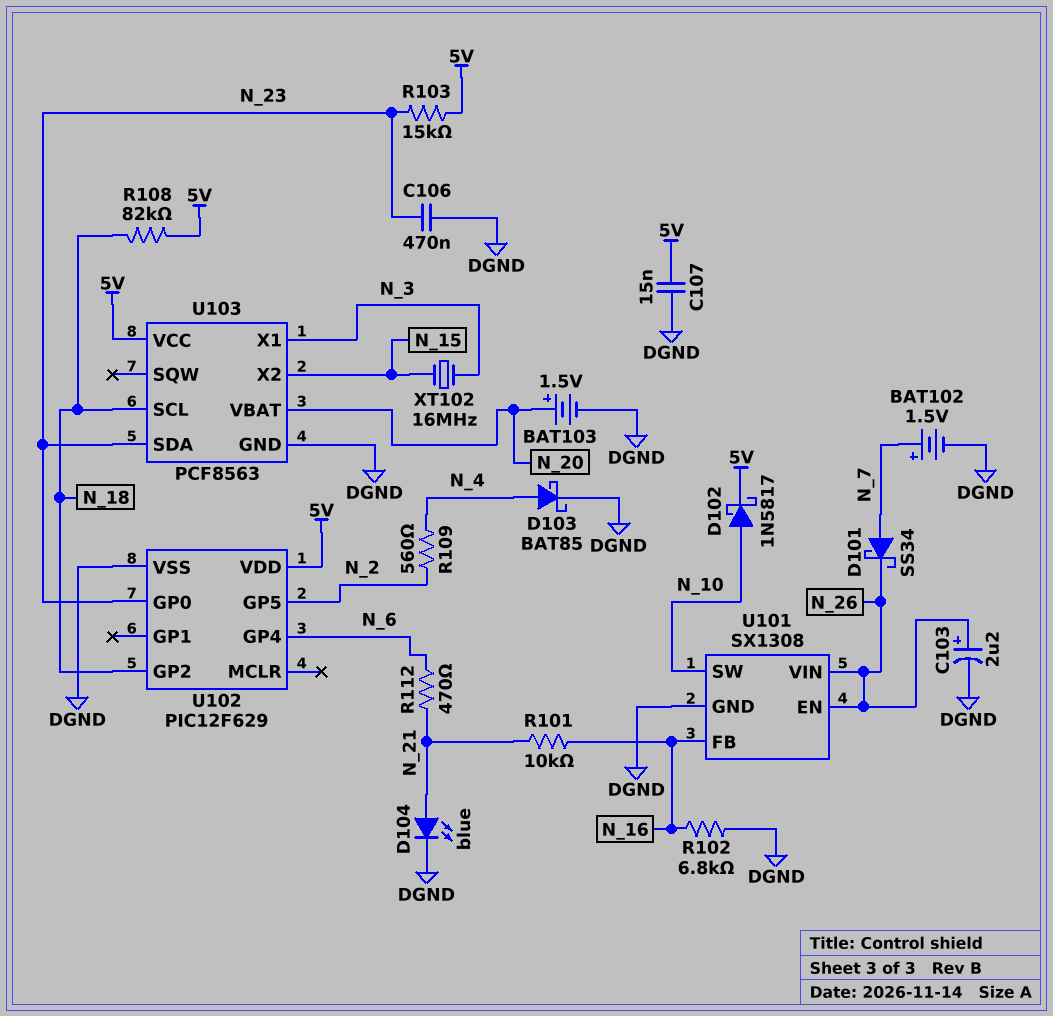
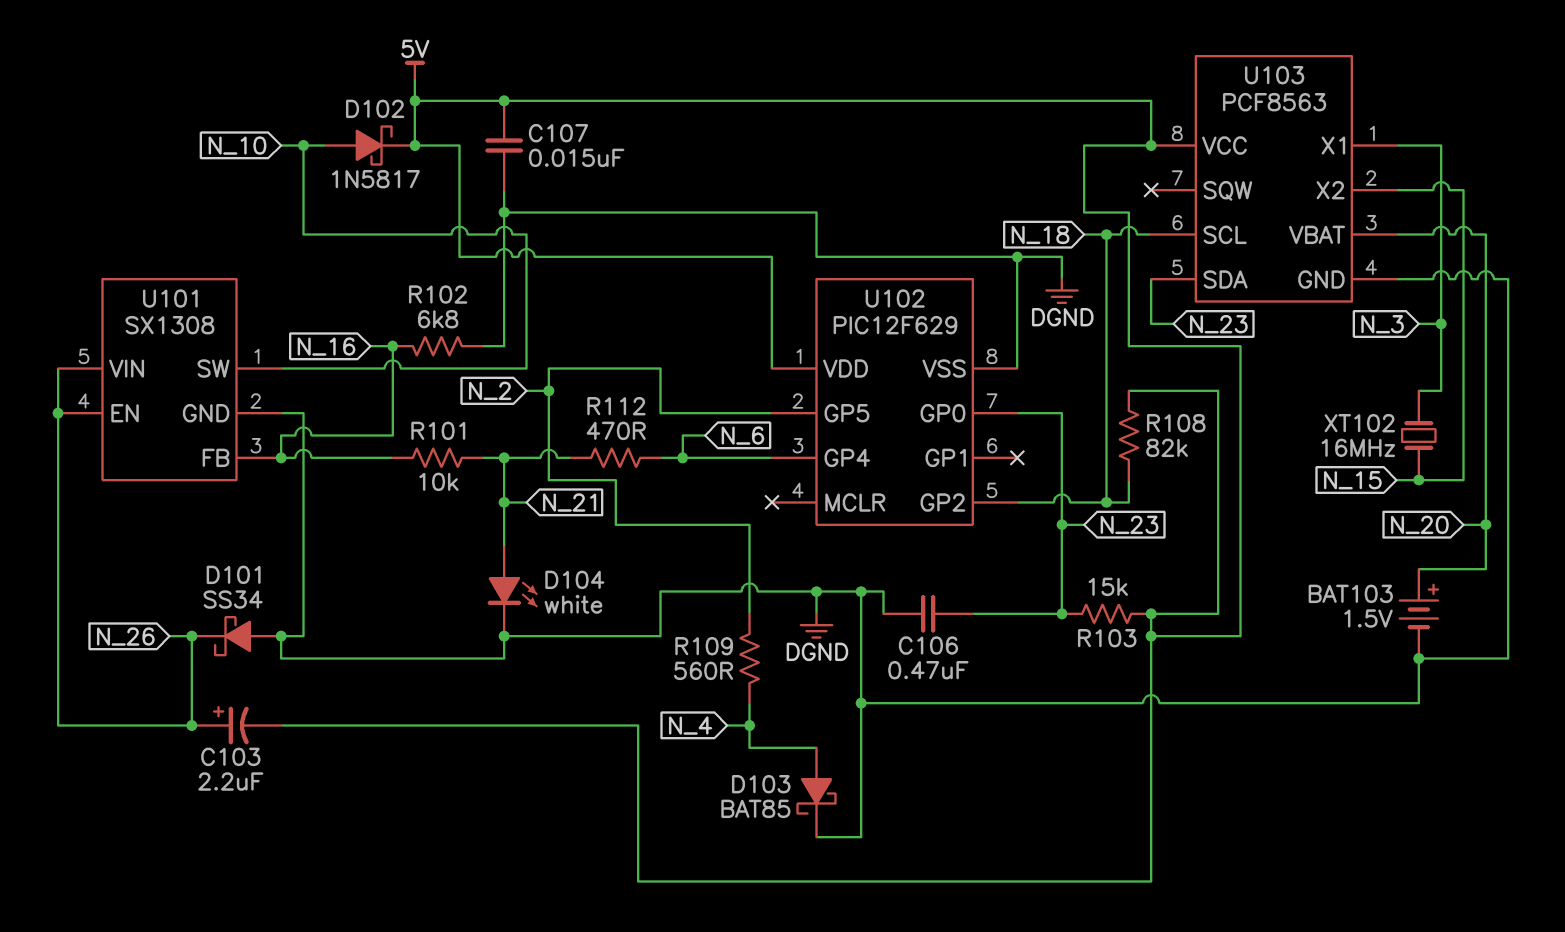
BAT102: 1.5V (plus N_7, minus DGND) -> none
C103: 2.2uF (plus N_26, minus DGND) -> 2.2uF (plus N_26, minus 5V)
D101: schottky SS34 (A N_7, K N_26) -> schottky SS34 (A DGND, K N_26)
D104: LED blue (A N_21, K DGND) -> LED white (A N_21, K DGND)

